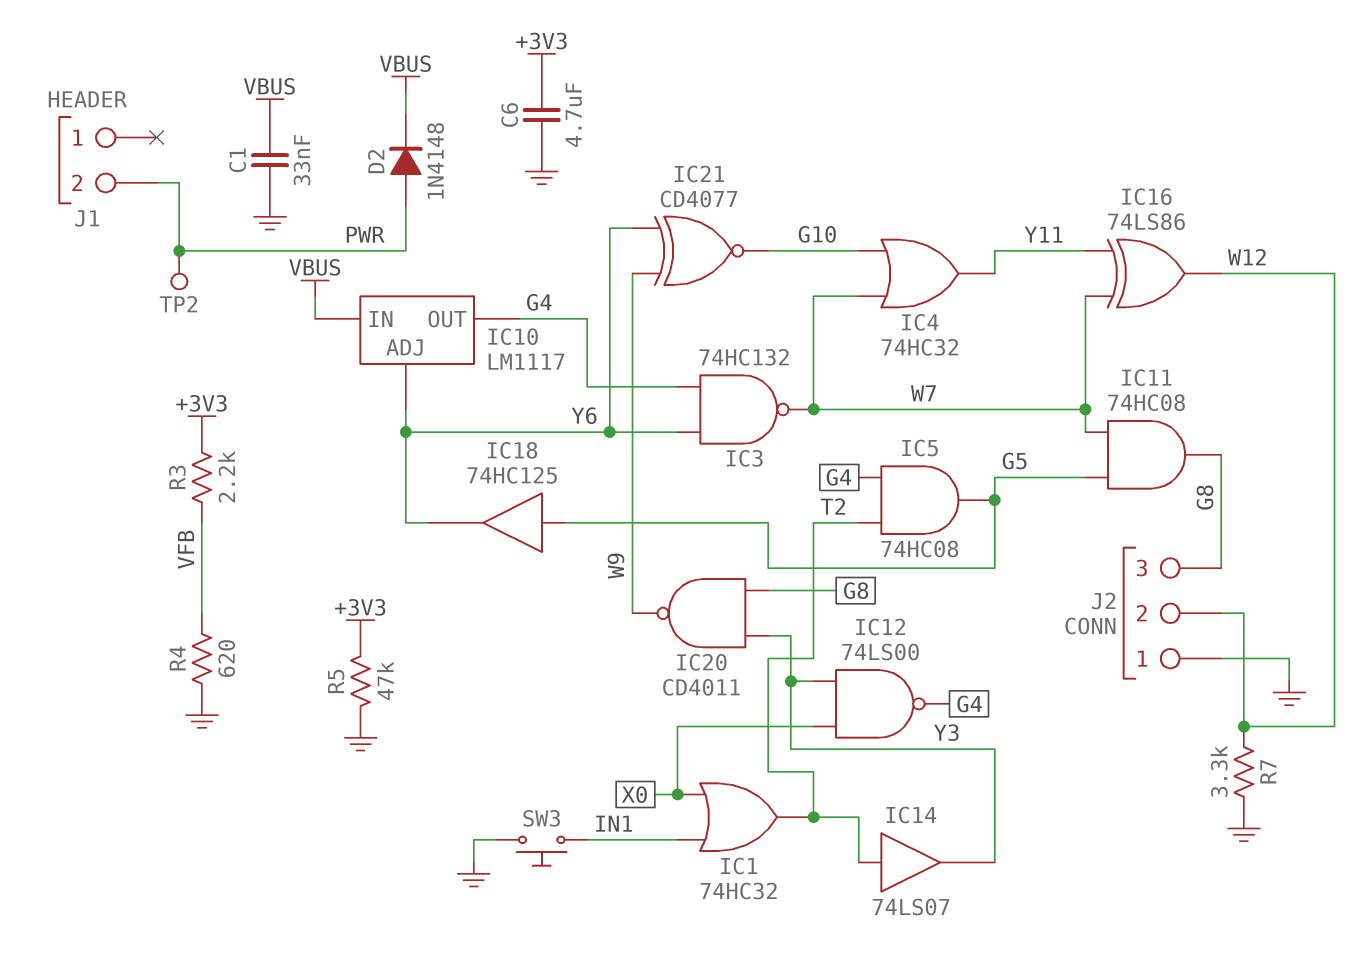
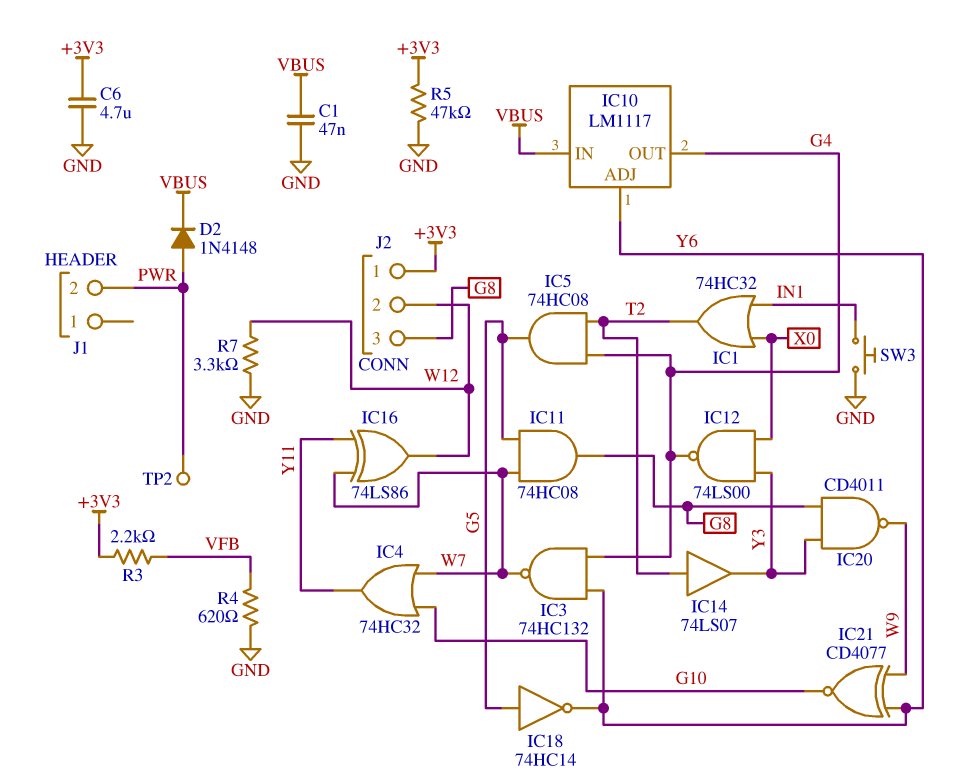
C1: 33nF (GND, VBUS) -> 47nF (GND, VBUS)
IC18: buffer 74HC125 (in G5, out Y6) -> NOT 74HC14 (in G5, out Y6)
J2 pin 1: GND -> +3V3

